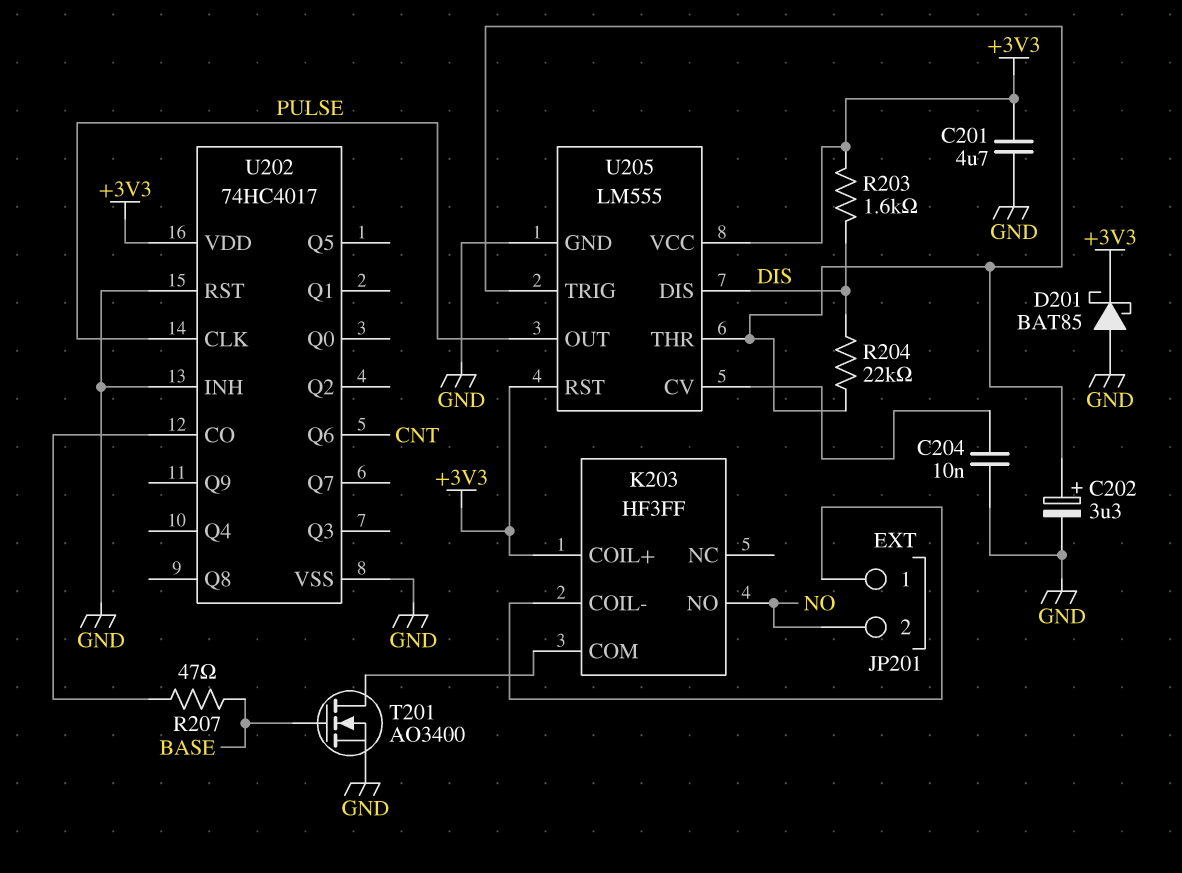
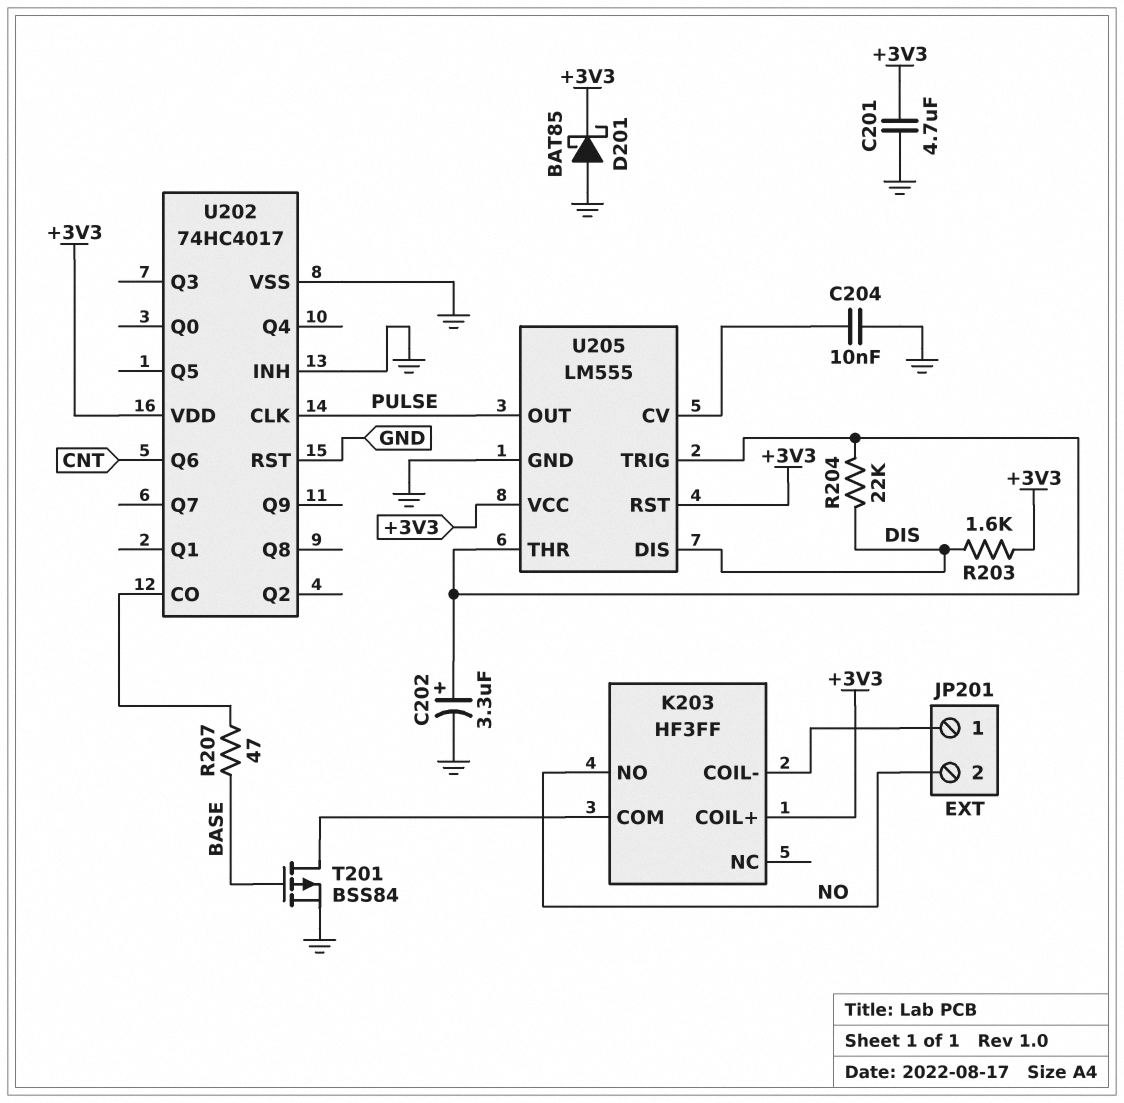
T201: NMOS AO3400 (G BASE, D K203/COM, S GND) -> PMOS BSS84 (G BASE, D K203/COM, S GND)

